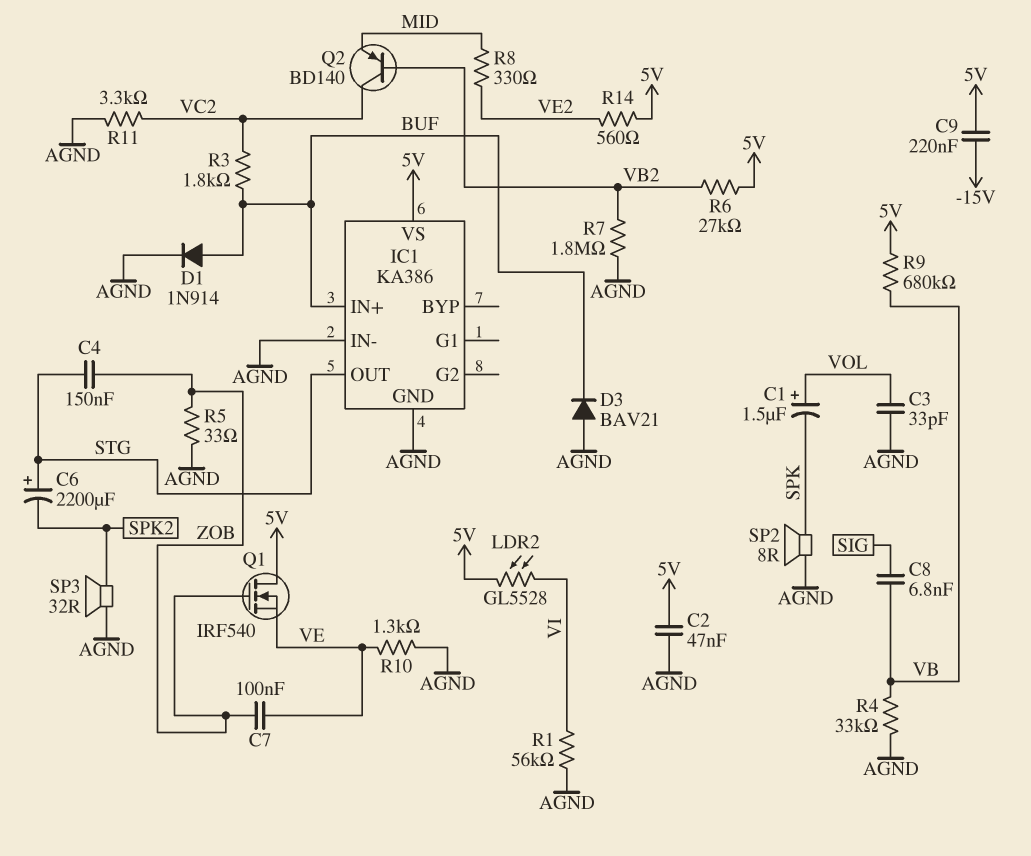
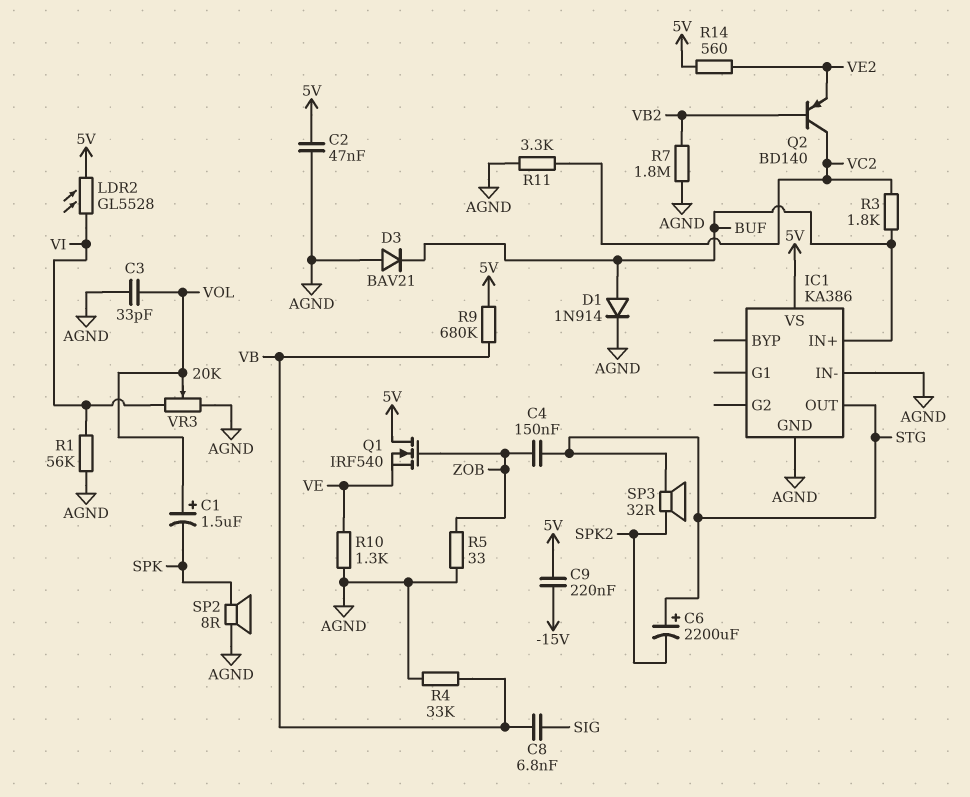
C7: 100nF (VE, ZOB) -> none
Q2: PNP BD140 (B VB2, C VC2, E MID) -> PNP BD140 (B VB2, C VC2, E VE2)
R6: 27k (5V, VB2) -> none
R8: 330 (MID, VE2) -> none
SP3: speaker 32R (AGND, SPK2) -> speaker 32R (SPK2, STG)
VR3: none -> 20k (AGND, VI, wiper VOL)

